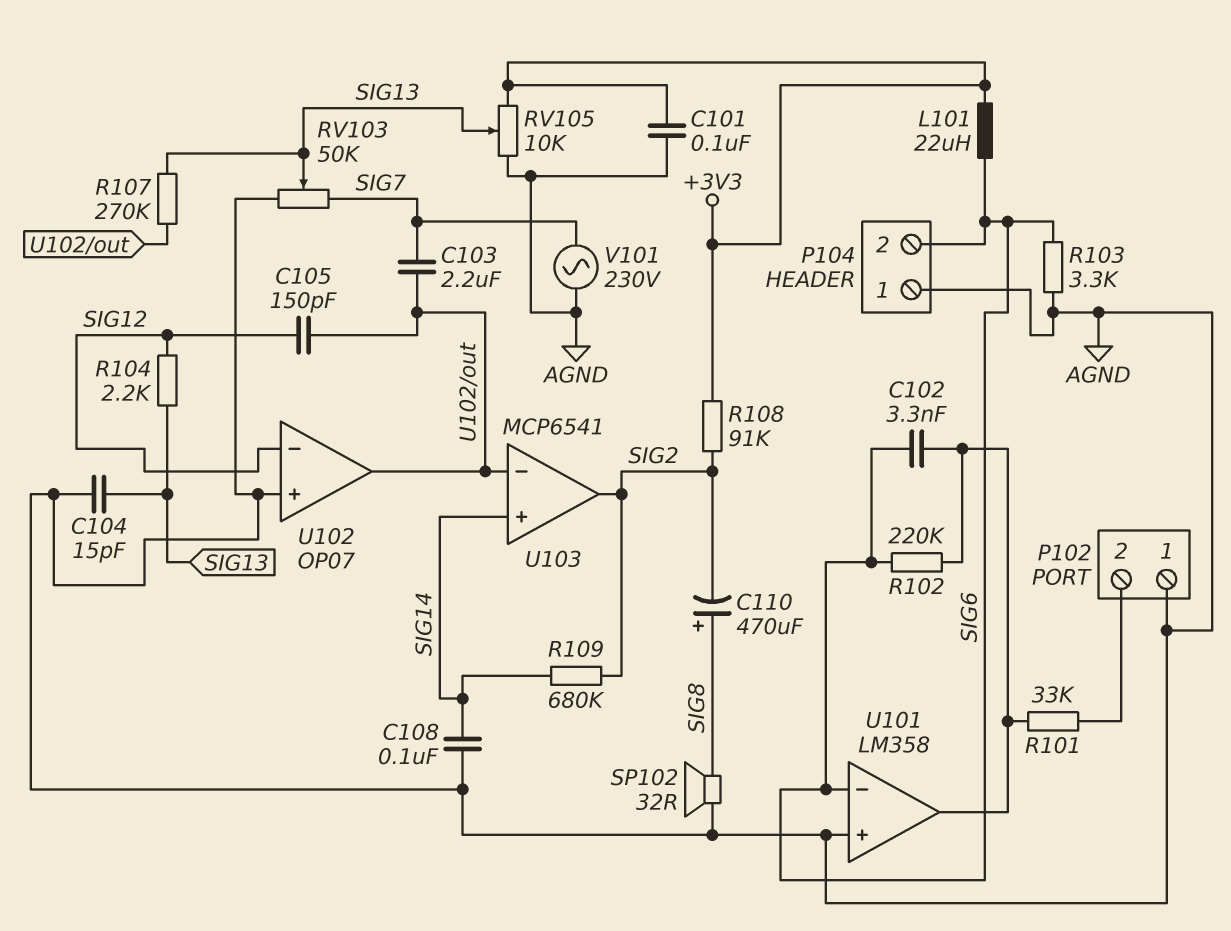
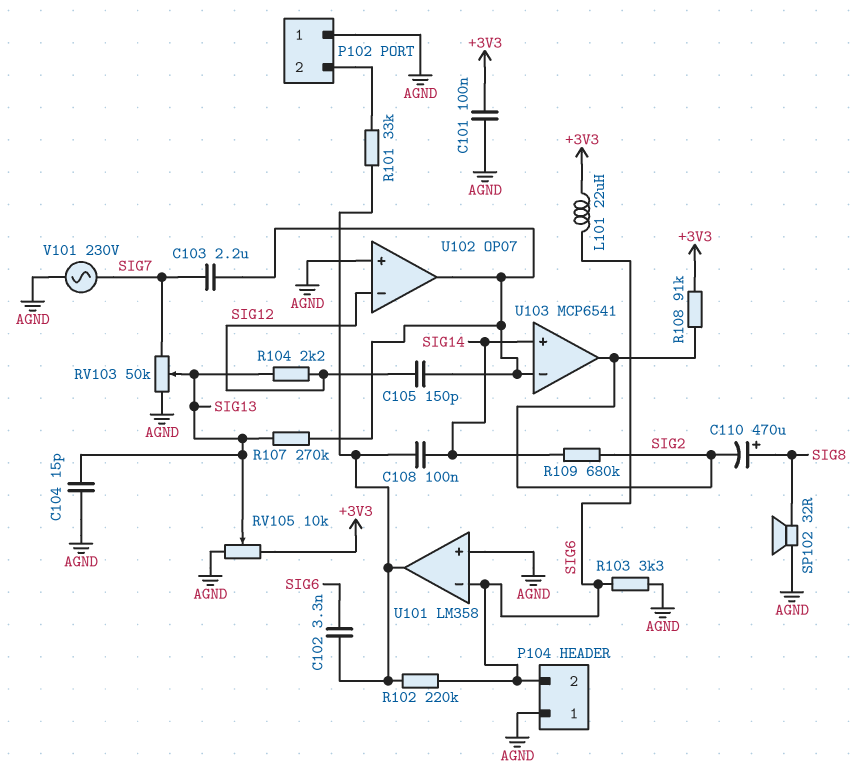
C108: 100nF (AGND, SIG14) -> 100nF (SIG14, U101/out)

